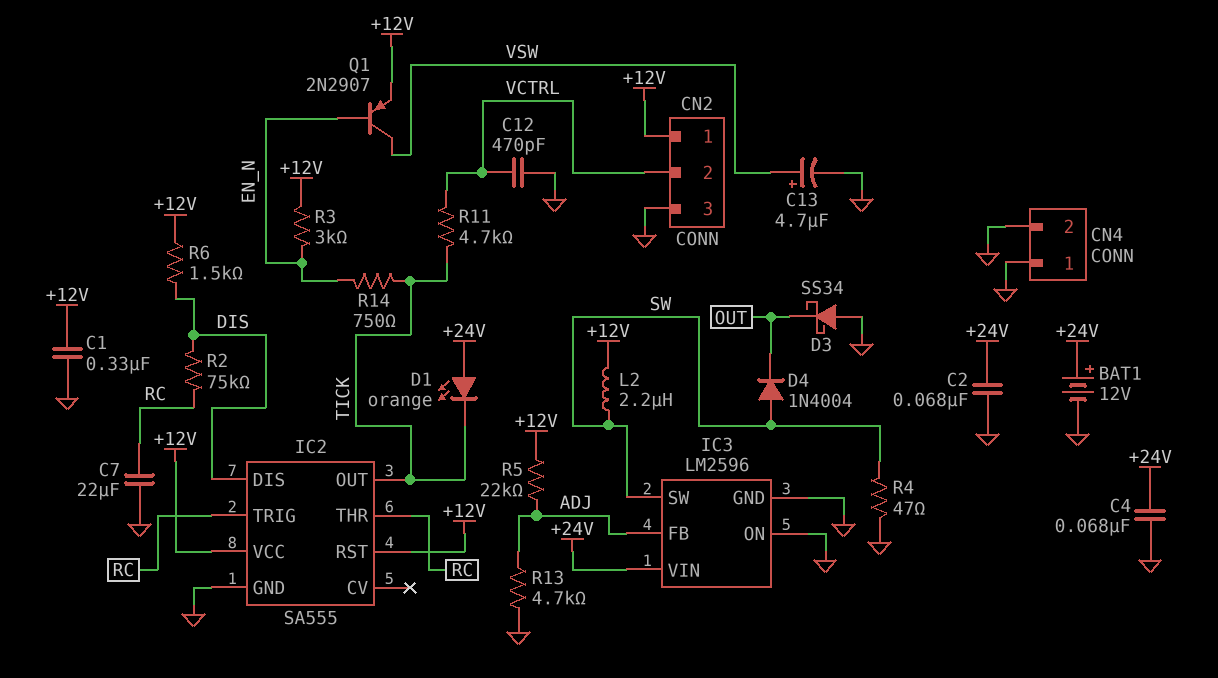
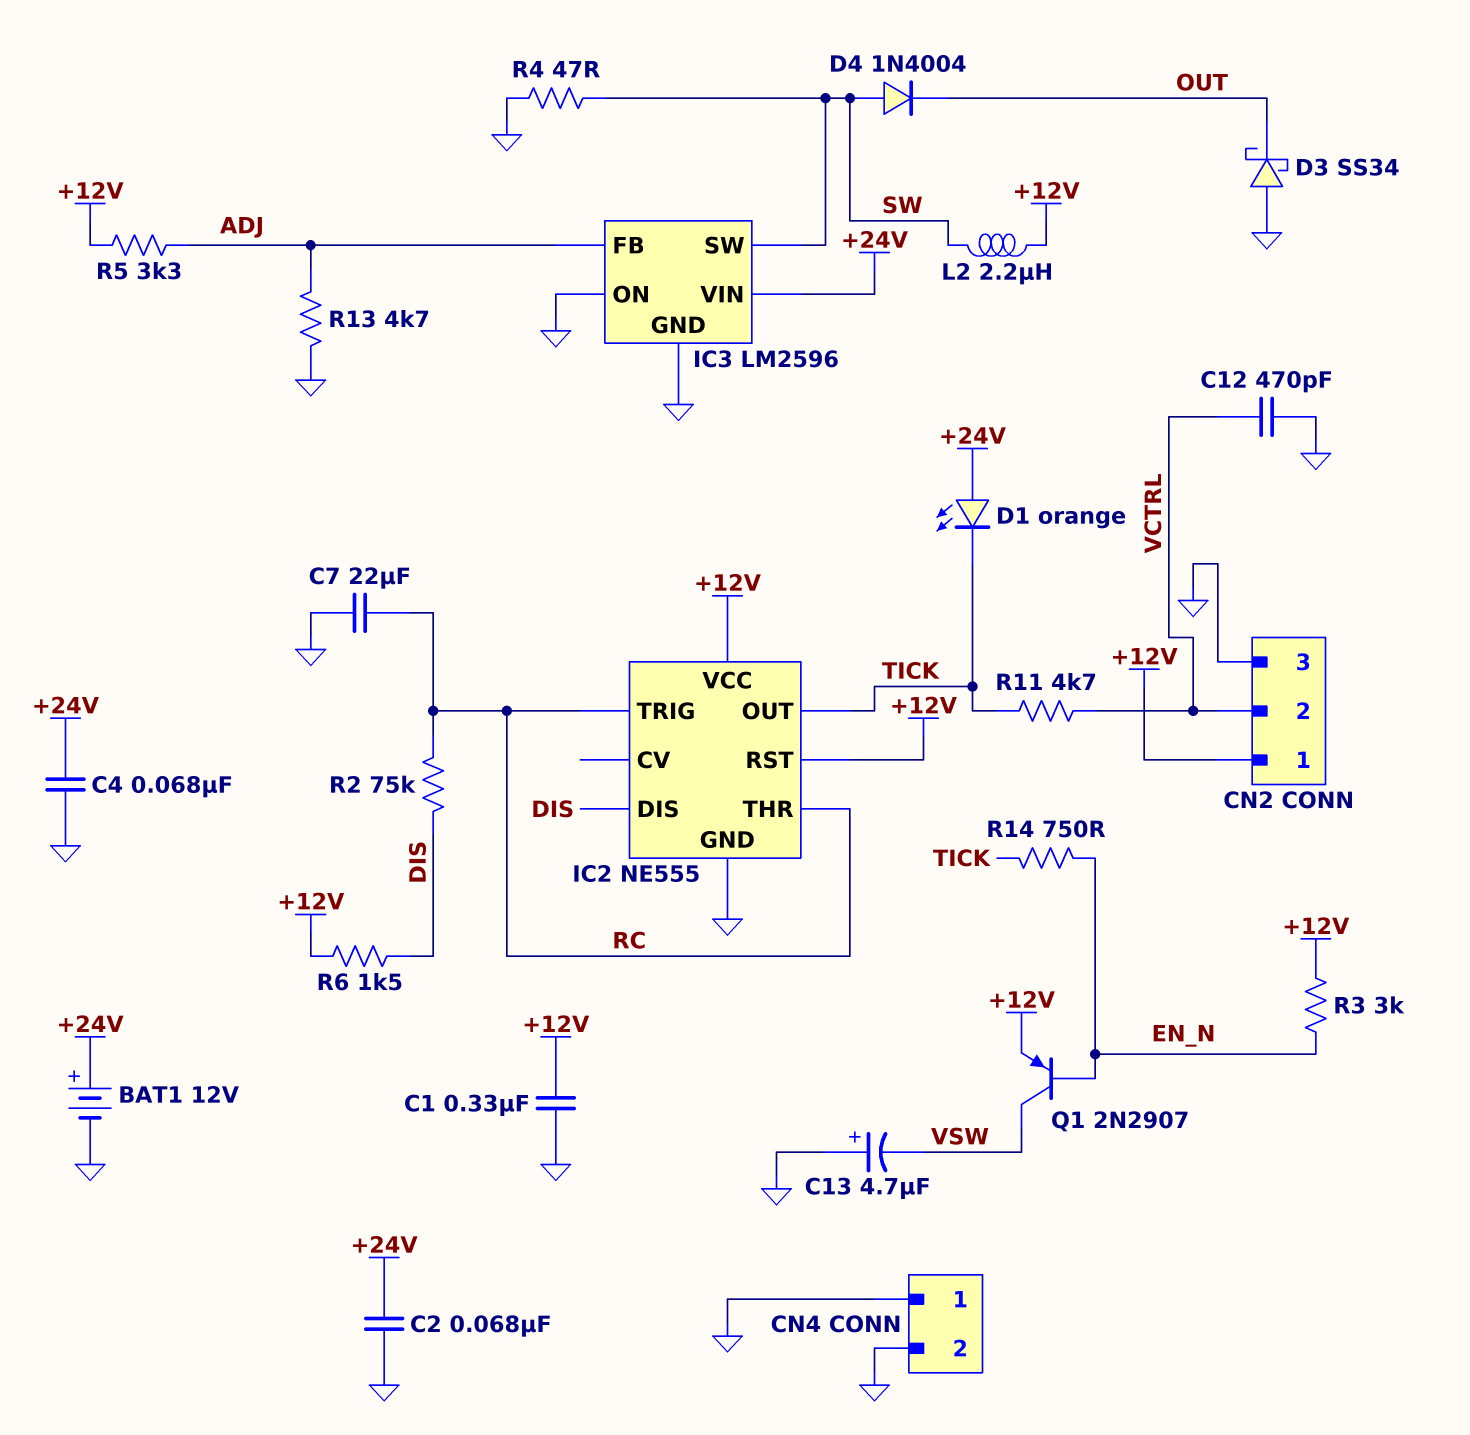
C13: 4.7uF (plus VSW, minus GND) -> 4.7uF (plus GND, minus VSW)
IC2: SA555 -> NE555
R5: 22k (+12V, ADJ) -> 3.3k (+12V, ADJ)

